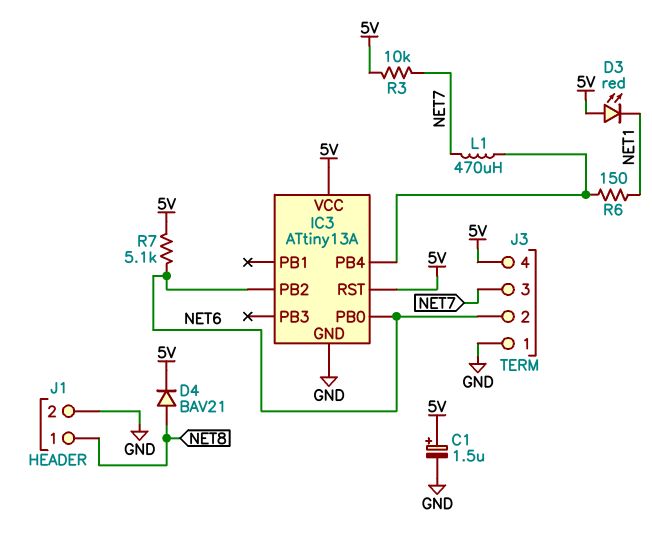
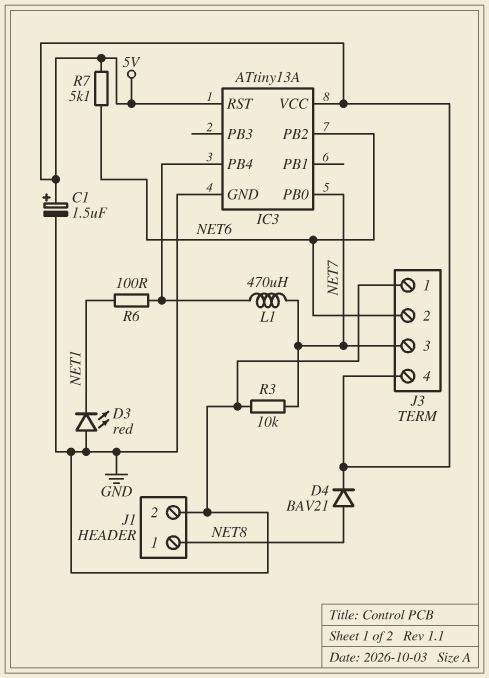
D3: LED red (A 5V, K NET1) -> LED red (A GND, K NET1)
IC3 pin PB0: NET6 -> NET7
R3: 10k (5V, NET7) -> 10k (GND, NET7)
R6: 150 (IC3/PB4, NET1) -> 100 (IC3/PB4, NET1)

